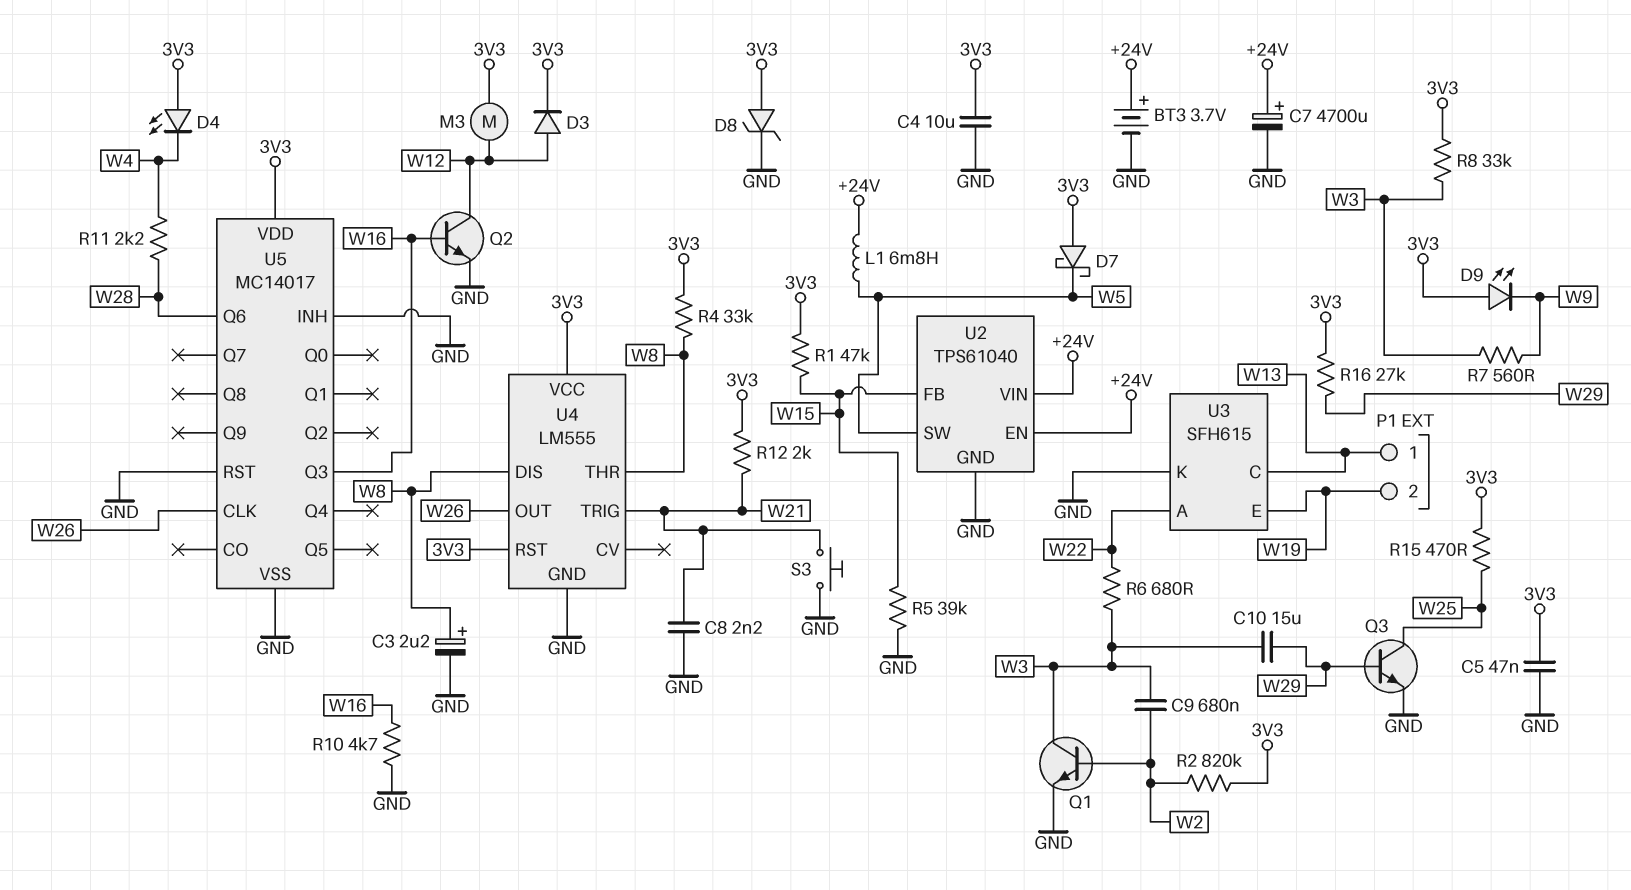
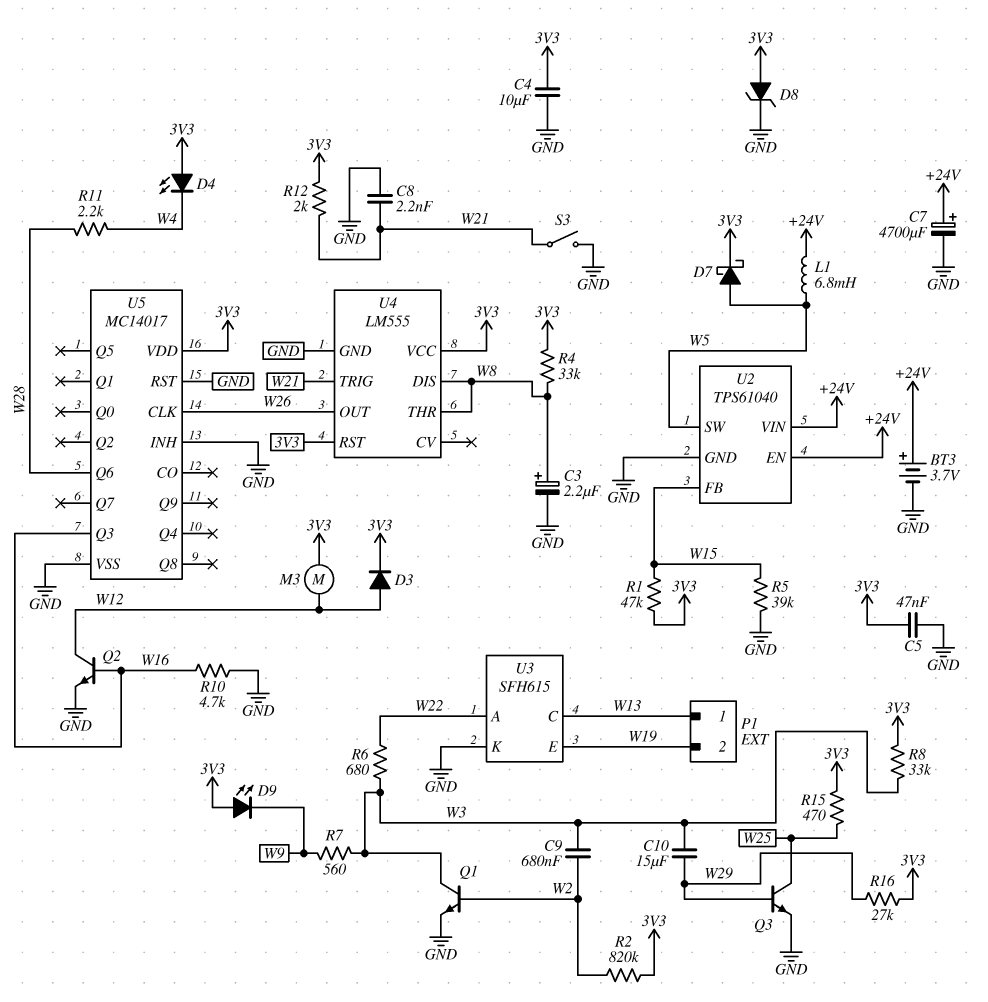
D7: schottky (A 3V3, K W5) -> schottky (A W5, K 3V3)
S3: button (GND, W21) -> switch (GND, W21)

